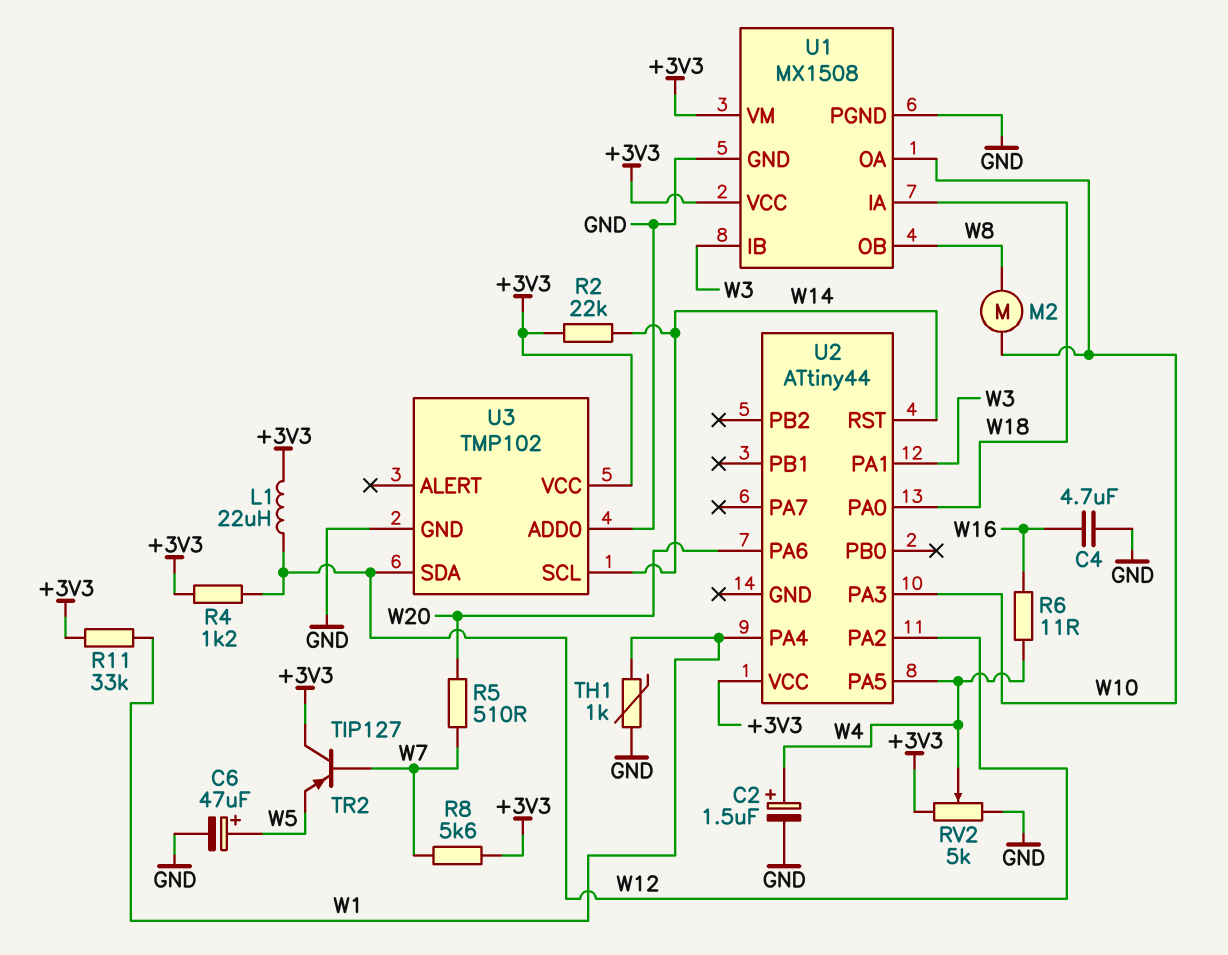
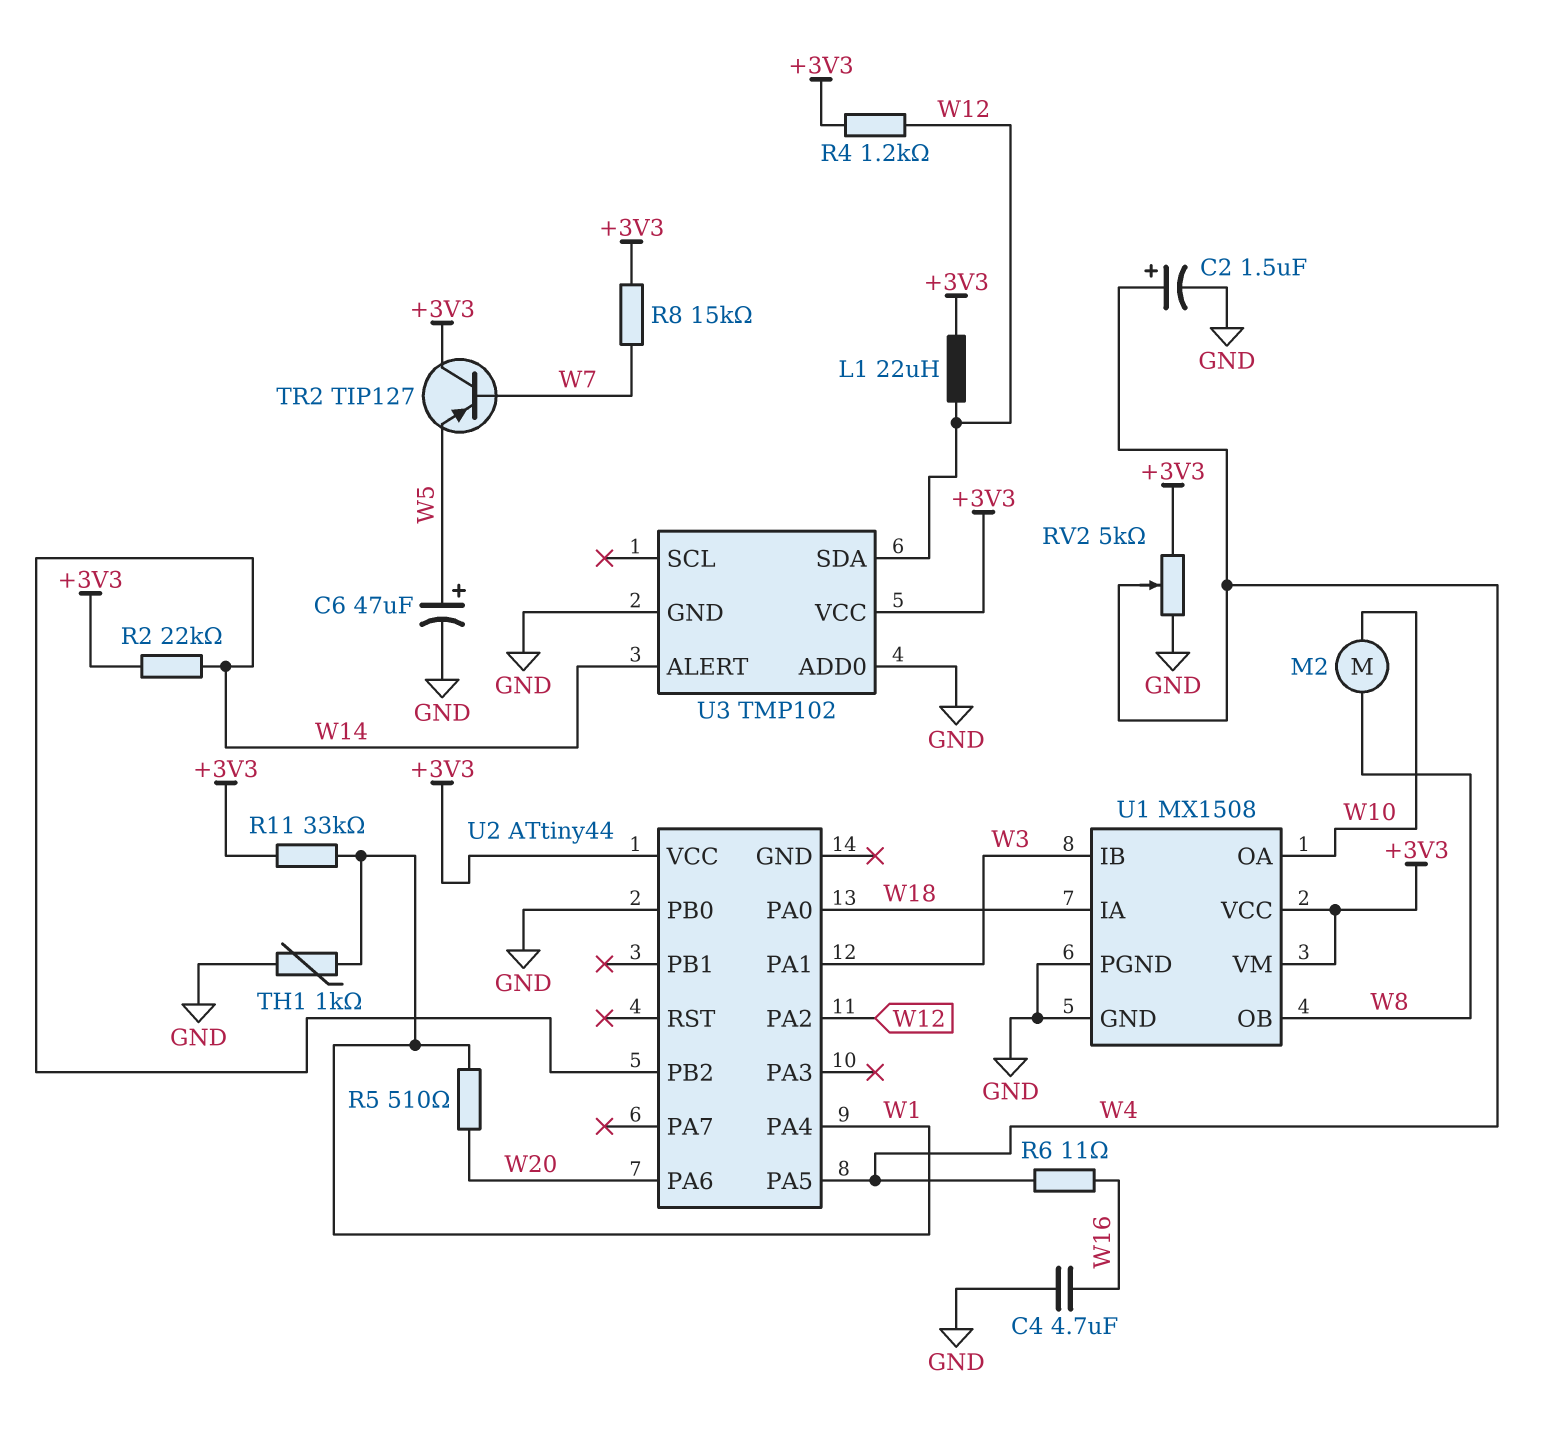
R5: 510 (W7, W20) -> 510 (W1, W20)
R8: 5.6k (+3V3, W7) -> 15k (+3V3, W7)
U2 pin PA3: W10 -> none
U2 pin PB0: none -> GND
U2 pin PB2: none -> W14
U2 pin RST: W14 -> none
U3 pin ALERT: none -> W14
U3 pin SCL: W14 -> none

